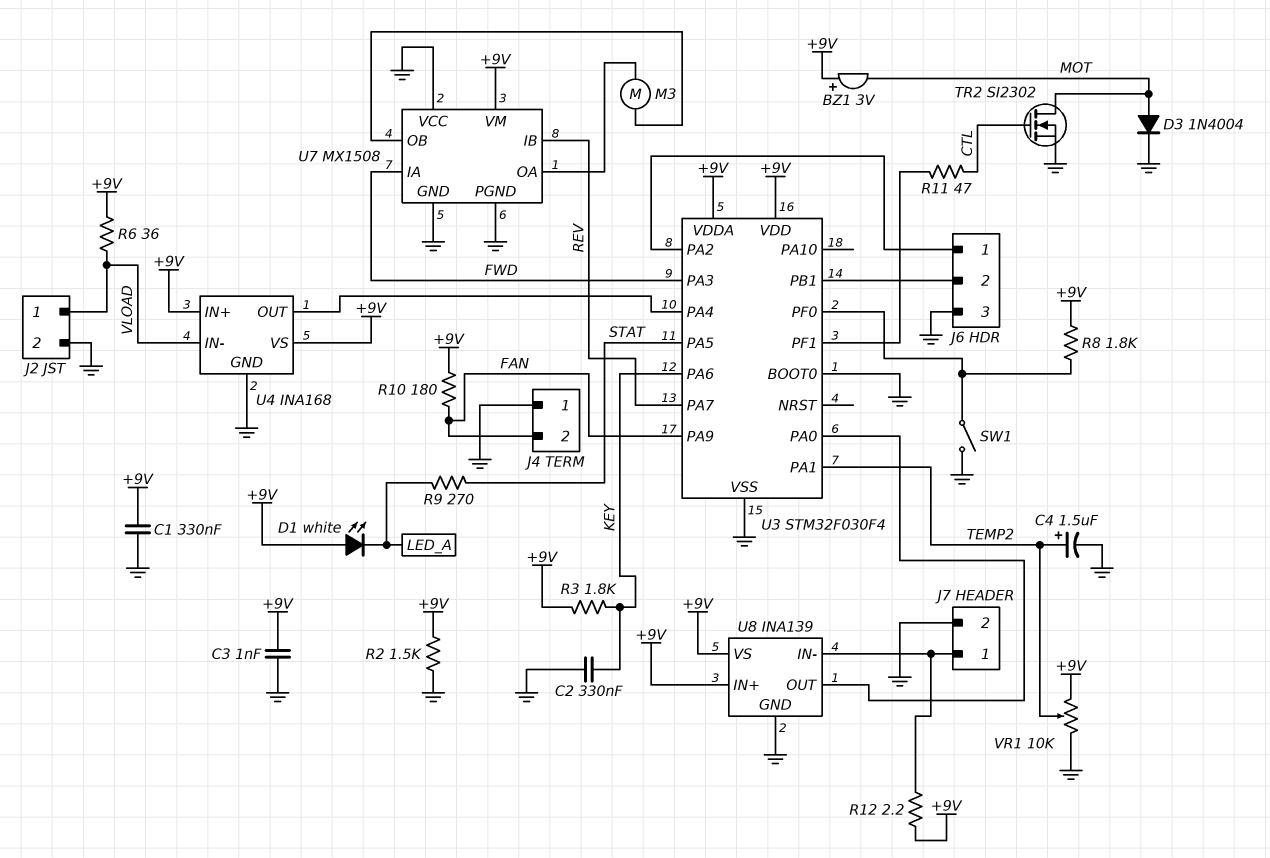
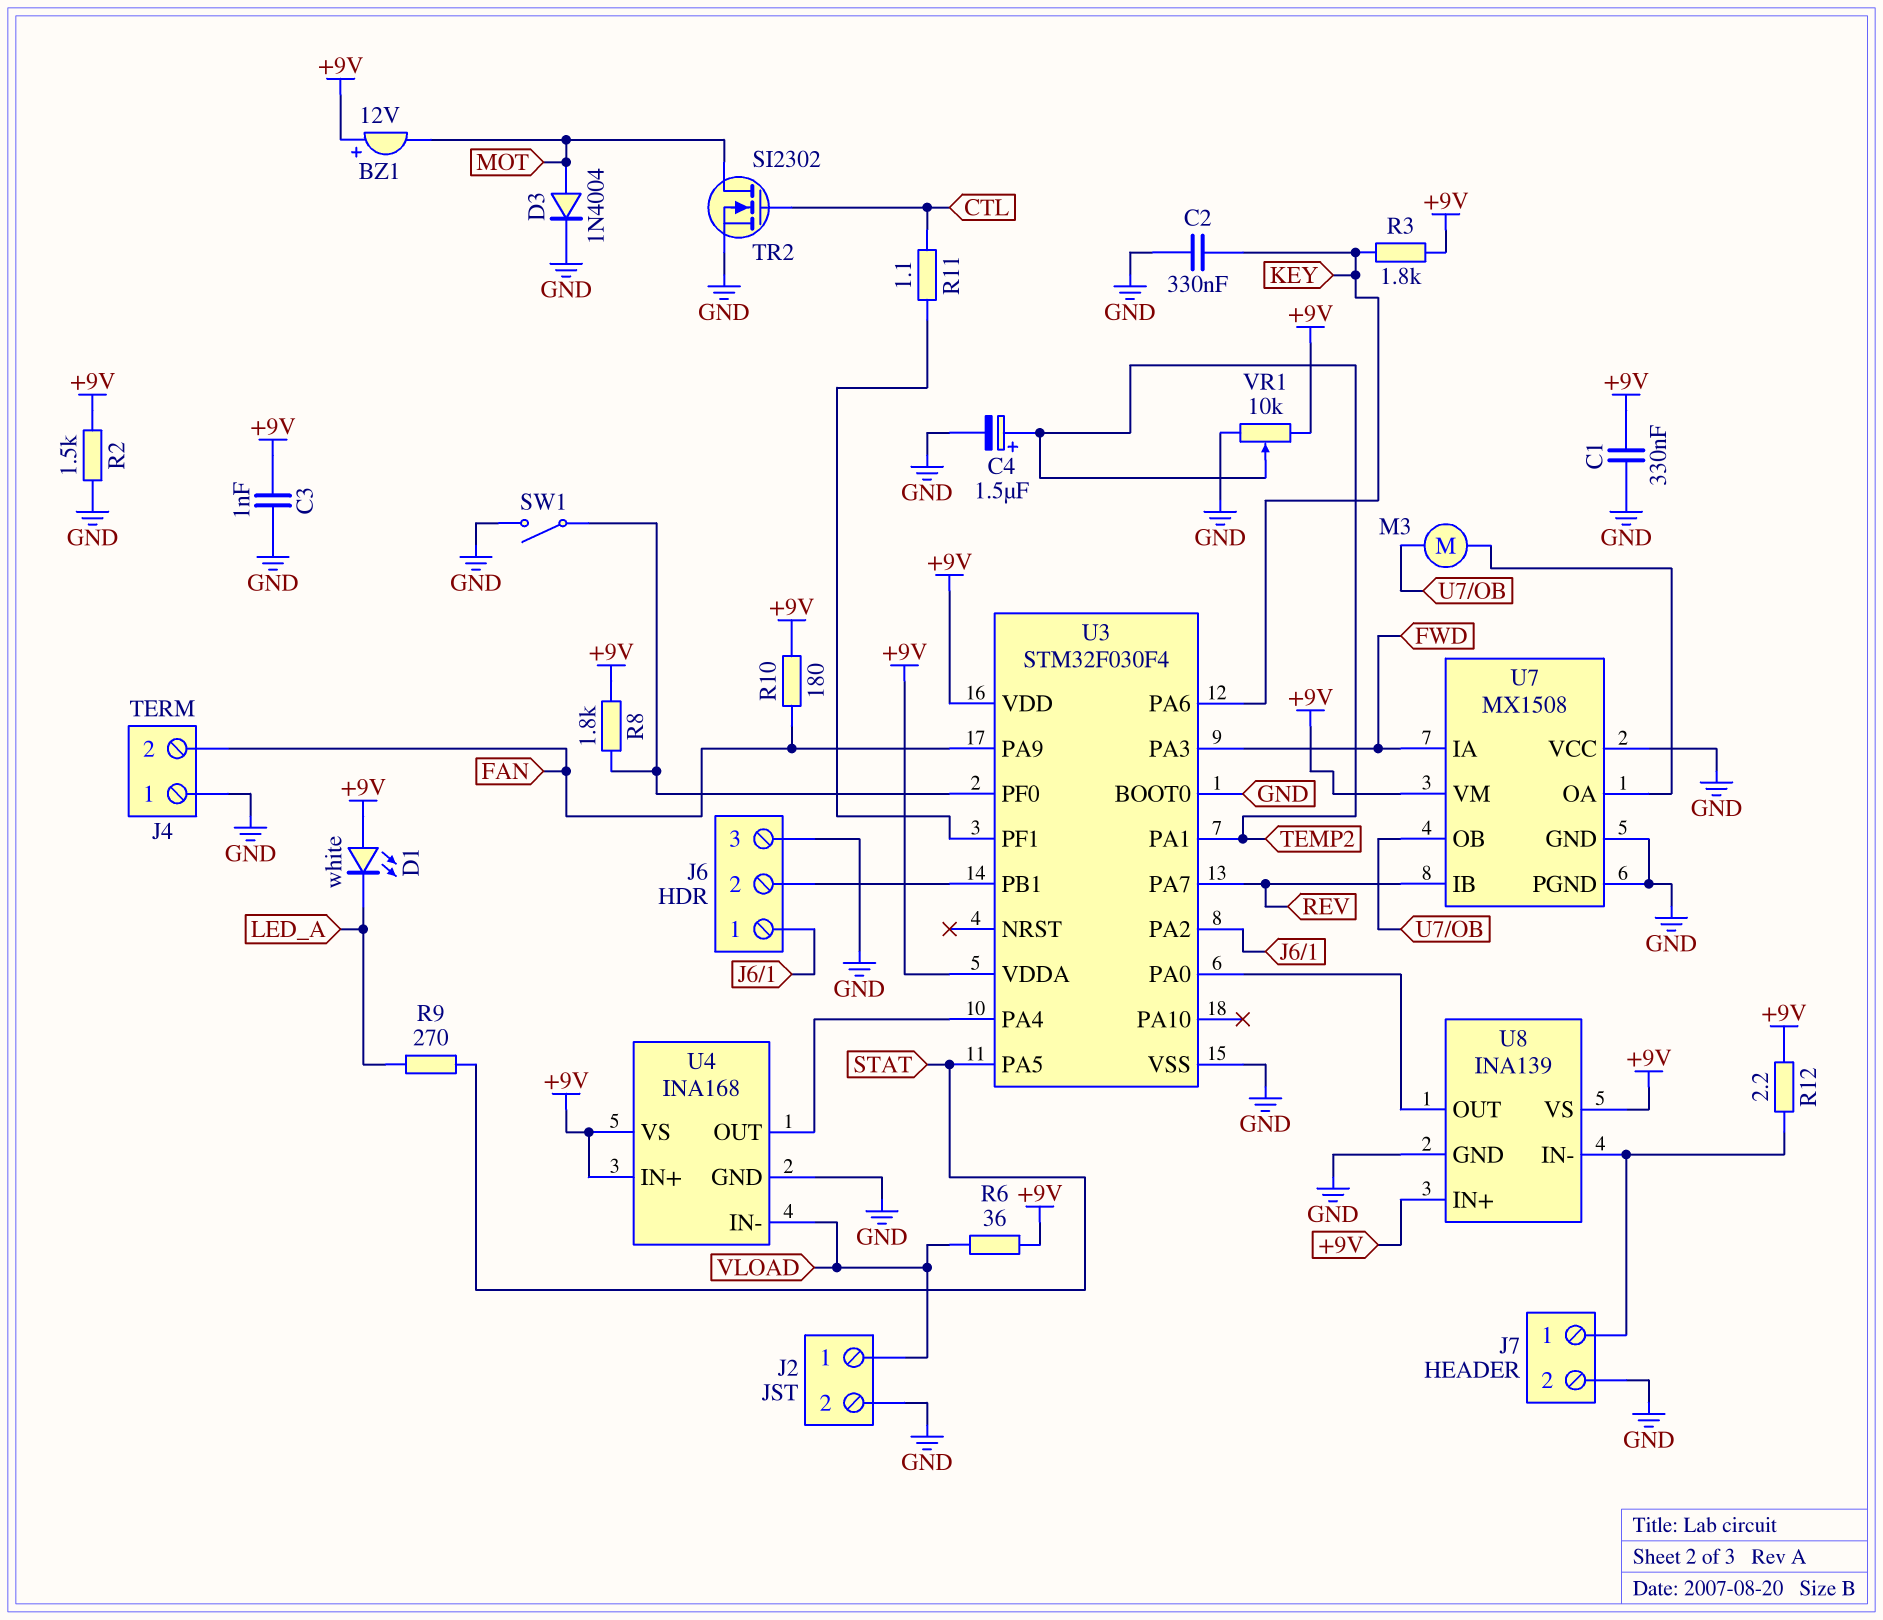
BZ1: buzzer 3V (plus +9V, minus MOT) -> buzzer 12V (plus +9V, minus MOT)
R11: 47 (CTL, U3/PF1) -> 1.1 (CTL, U3/PF1)

